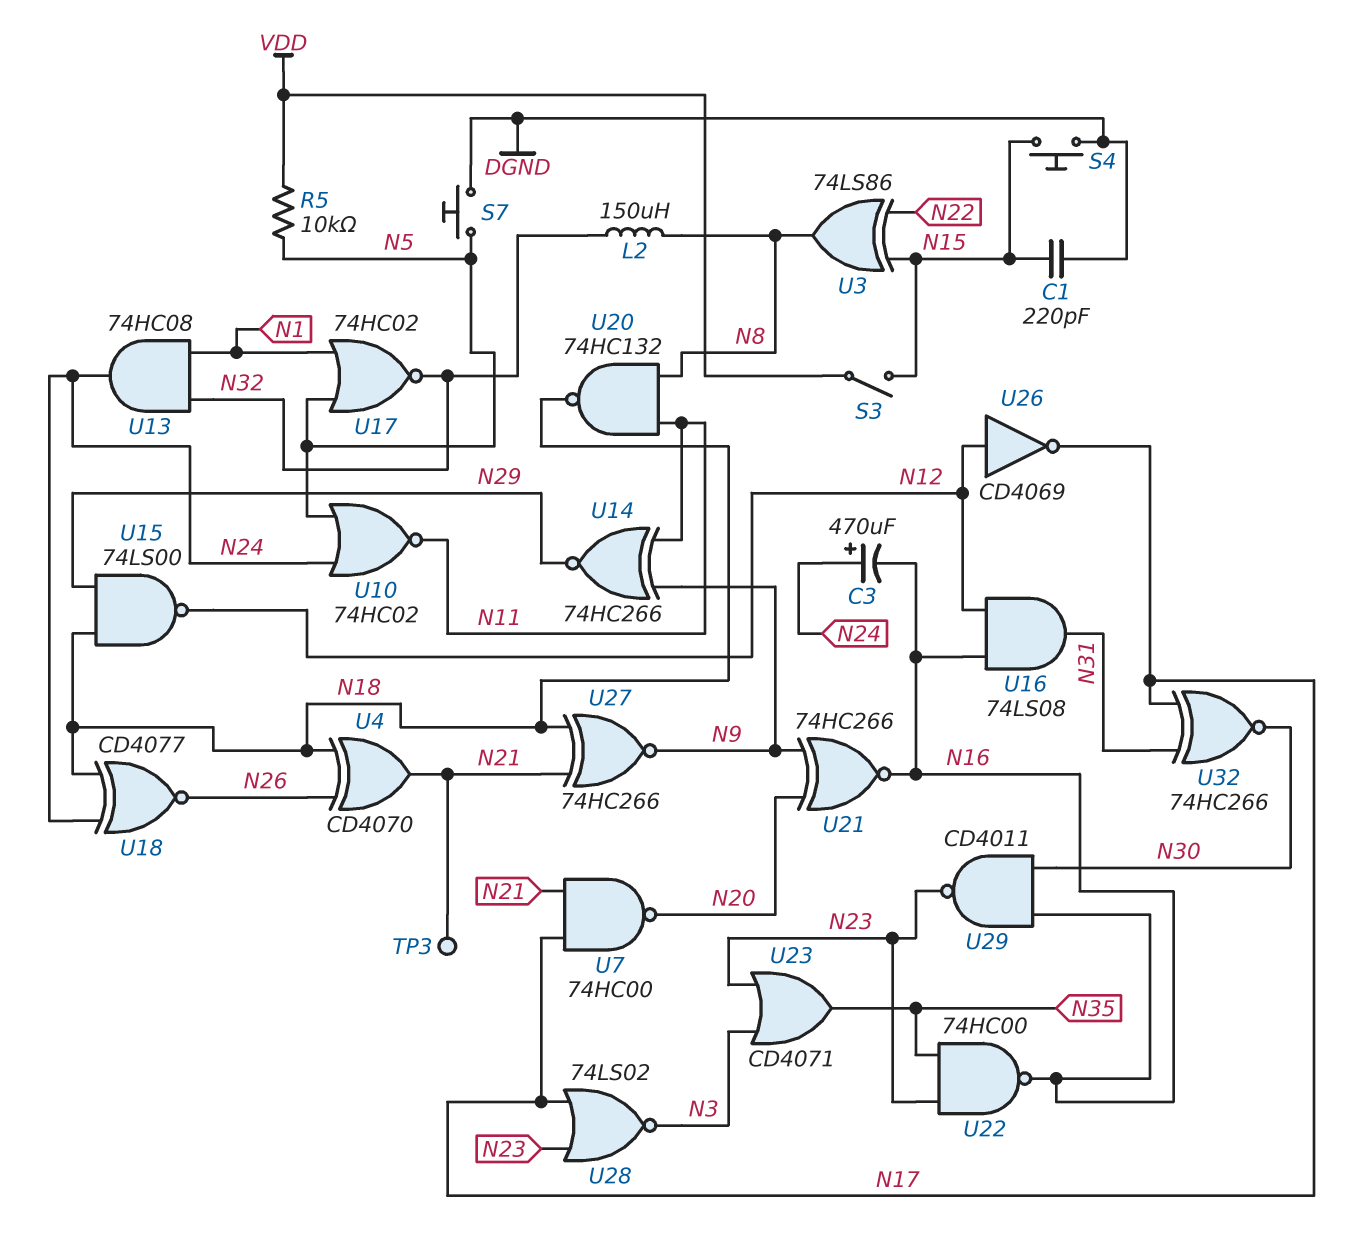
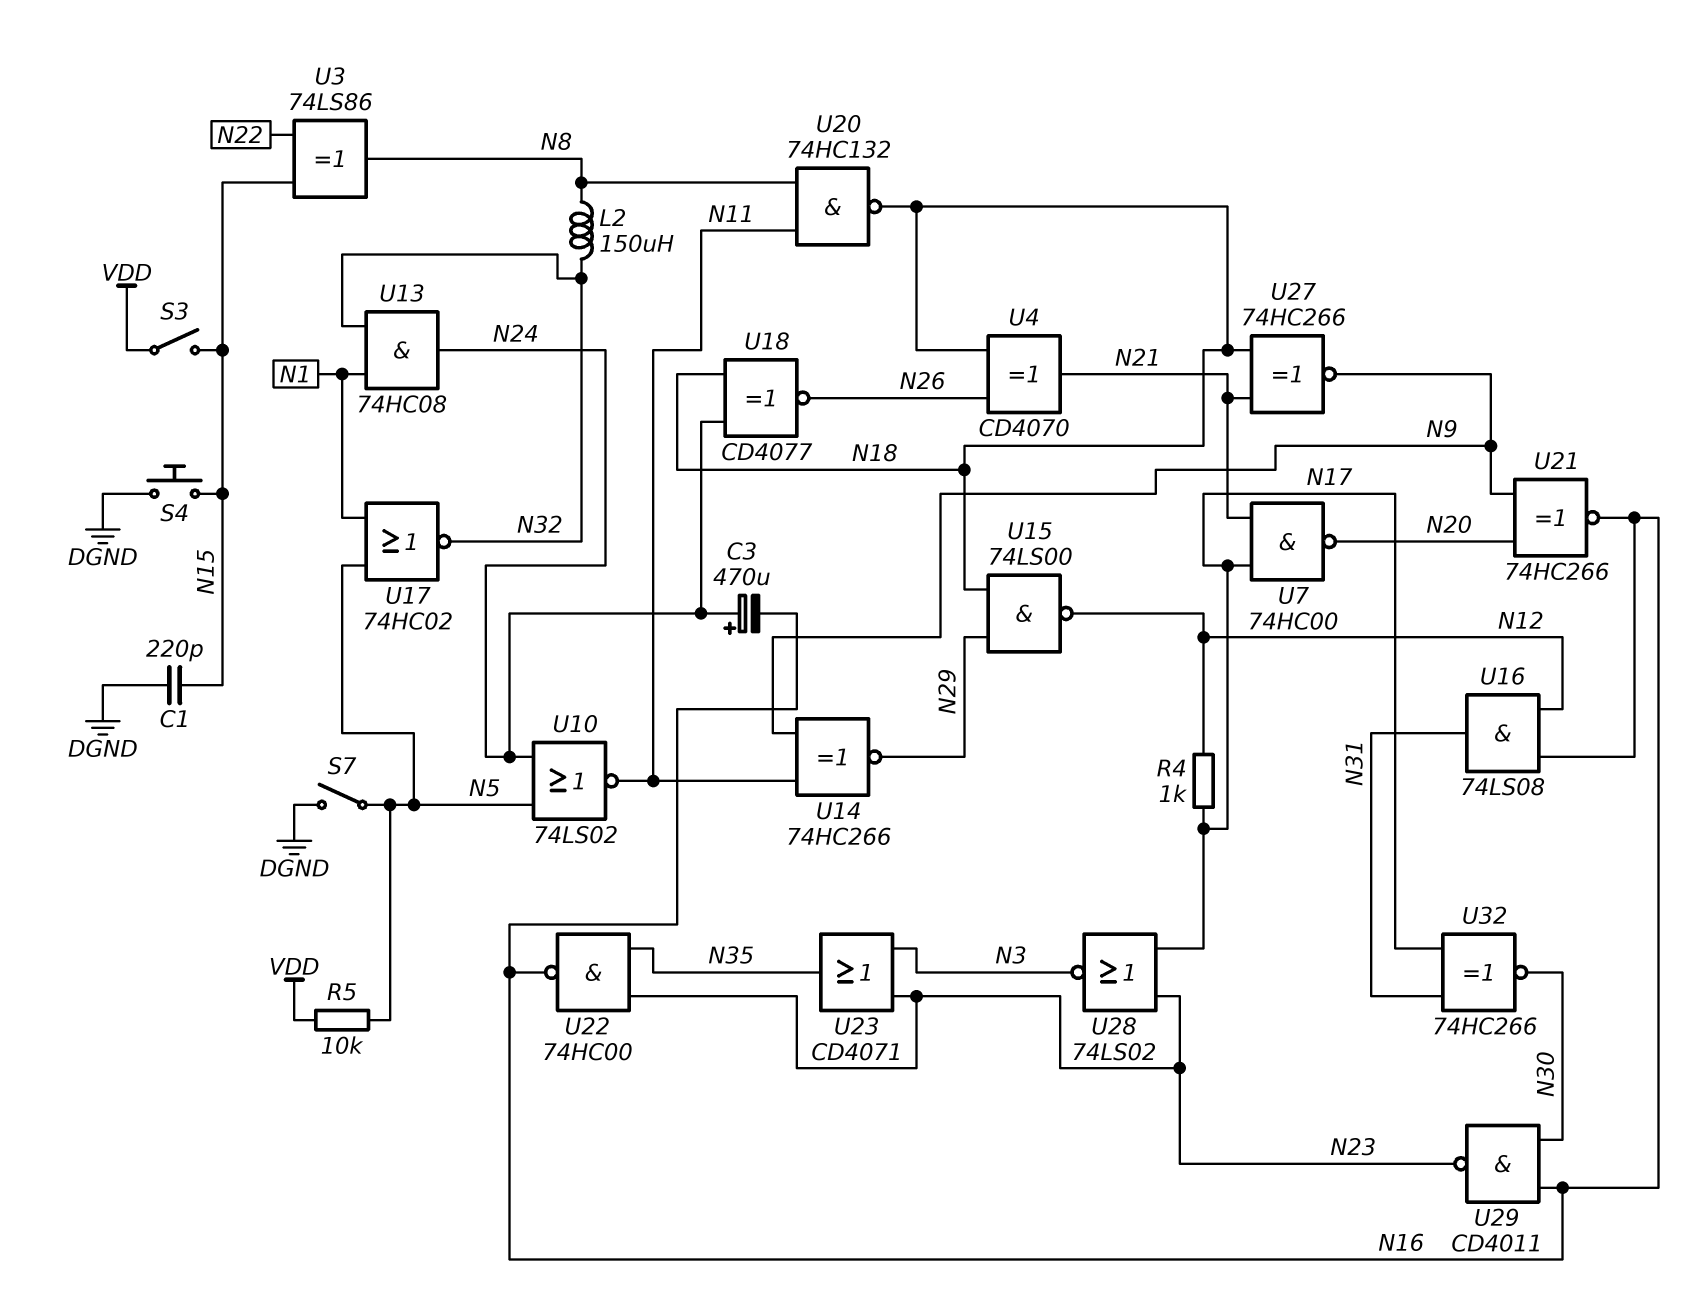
R4: none -> 1k (N12, N17)
S7: button (DGND, N5) -> switch (DGND, N5)
TP3: test point (N21) -> none
U10: NOR 74HC02 (in N5, in N24, out N11) -> NOR 74LS02 (in N5, in N24, out N11)
U26: NOT CD4069 (in N12, out N17) -> none

